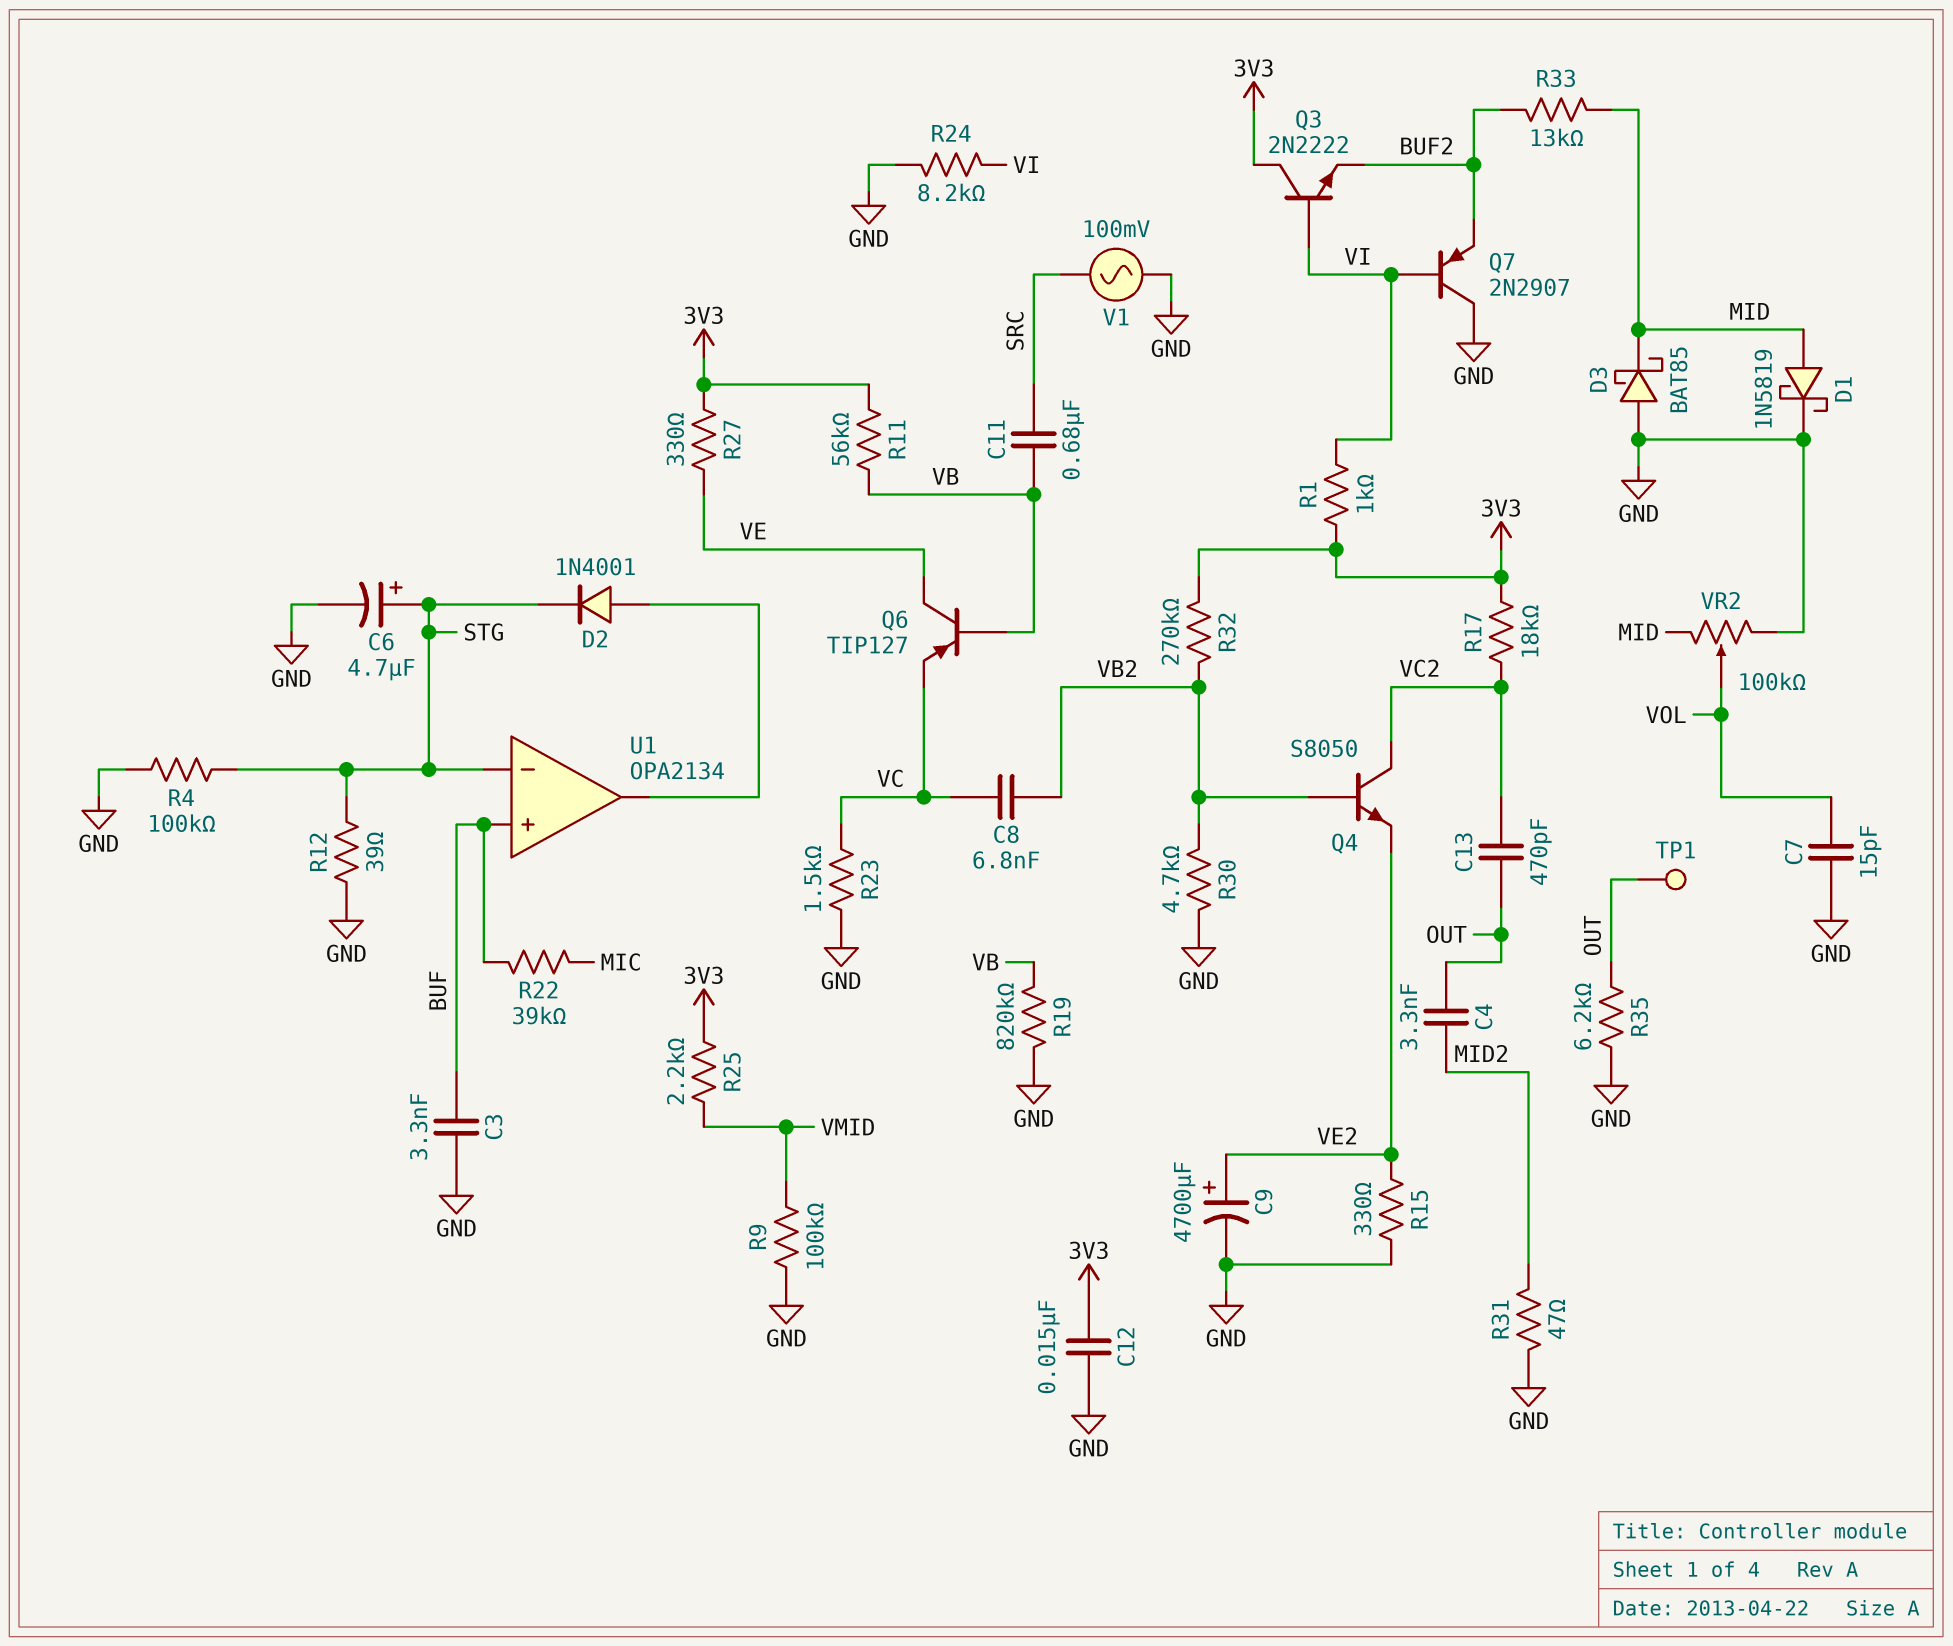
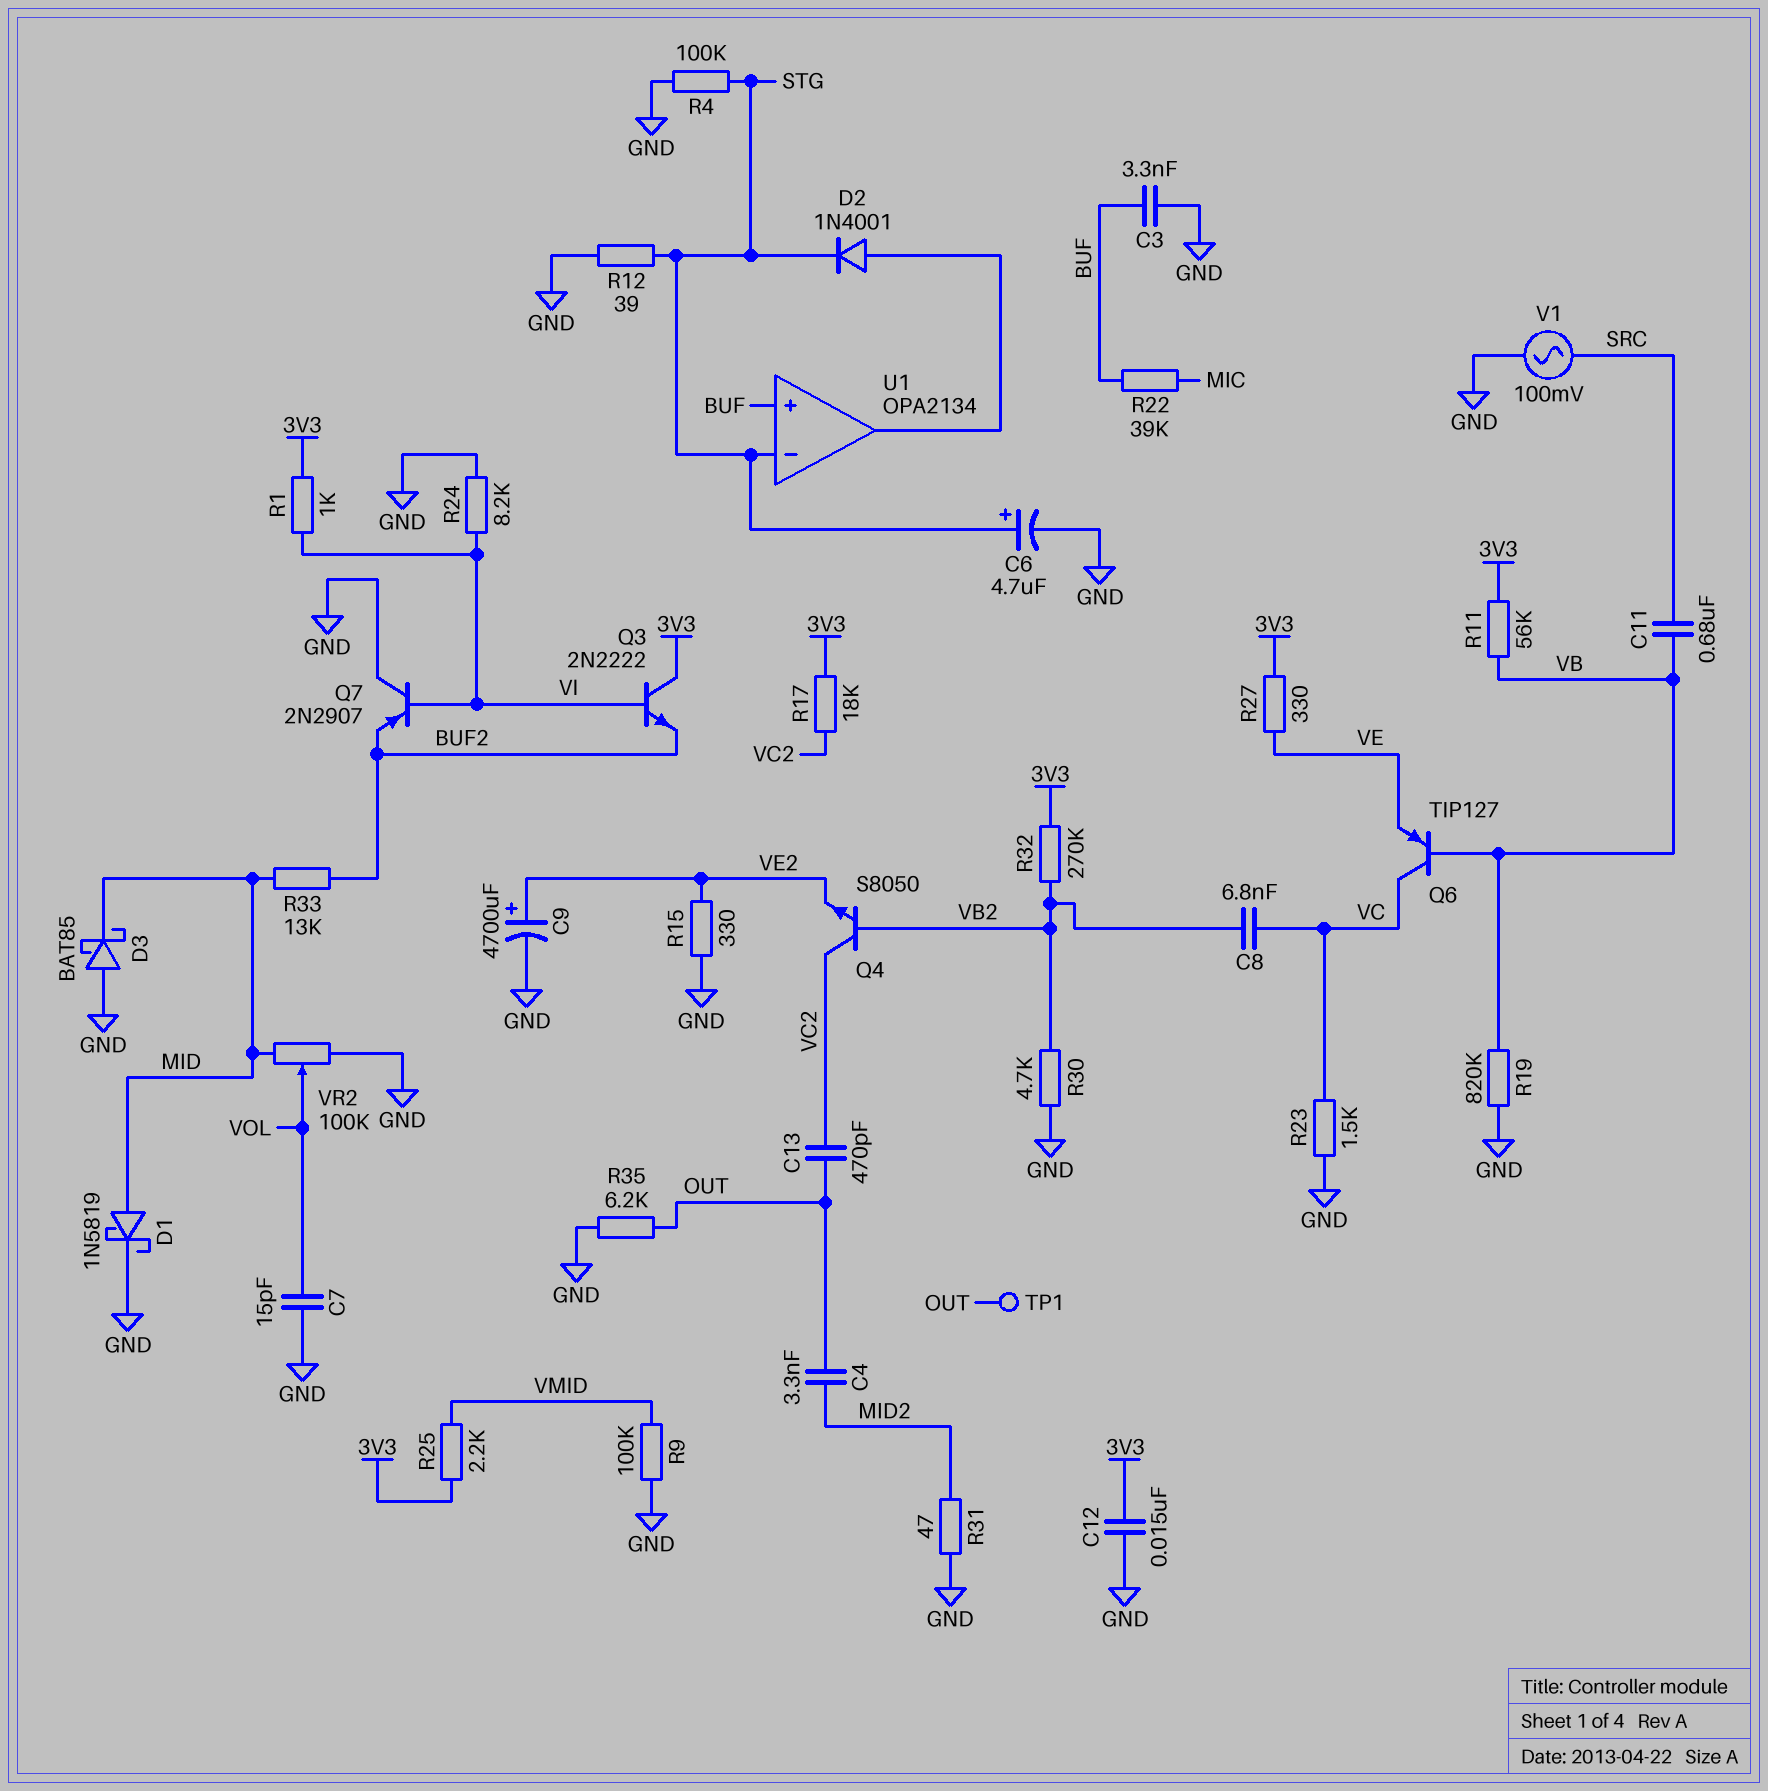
Q6: PNP TIP127 (B VB, C VE, E VC) -> PNP TIP127 (B VB, C VC, E VE)

